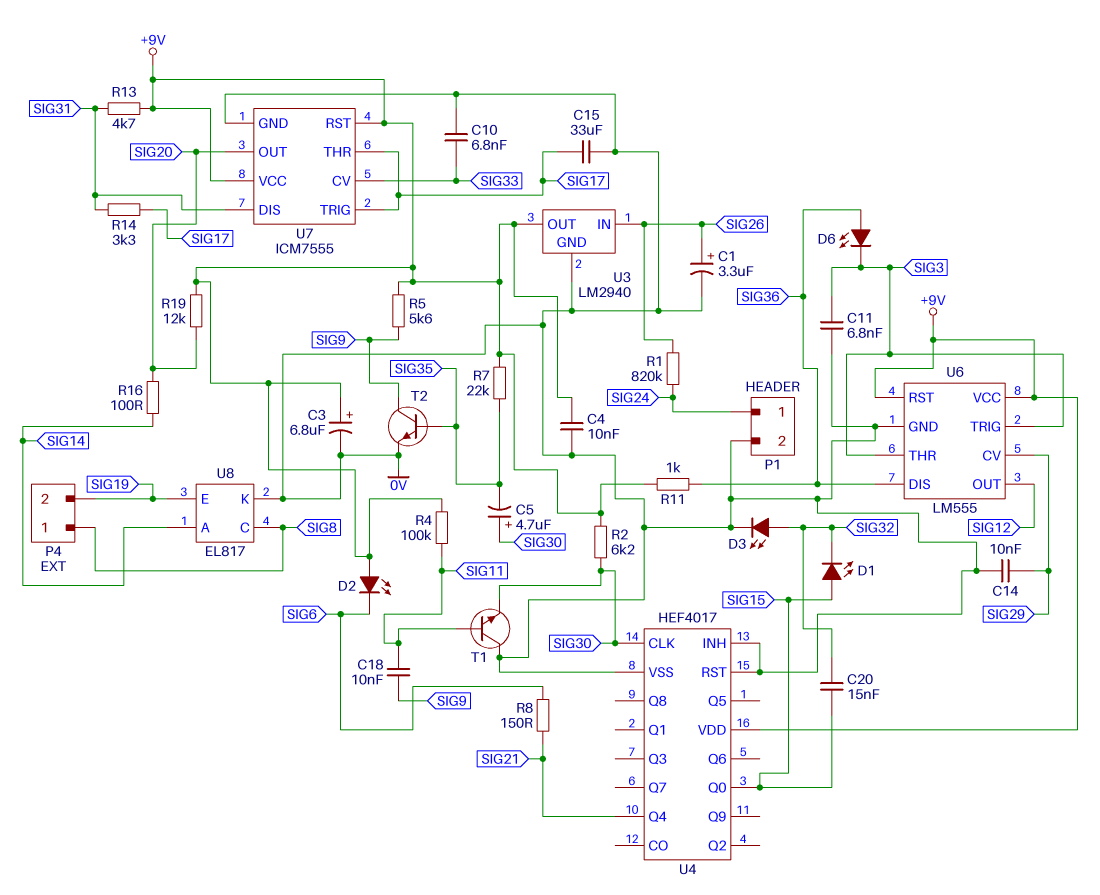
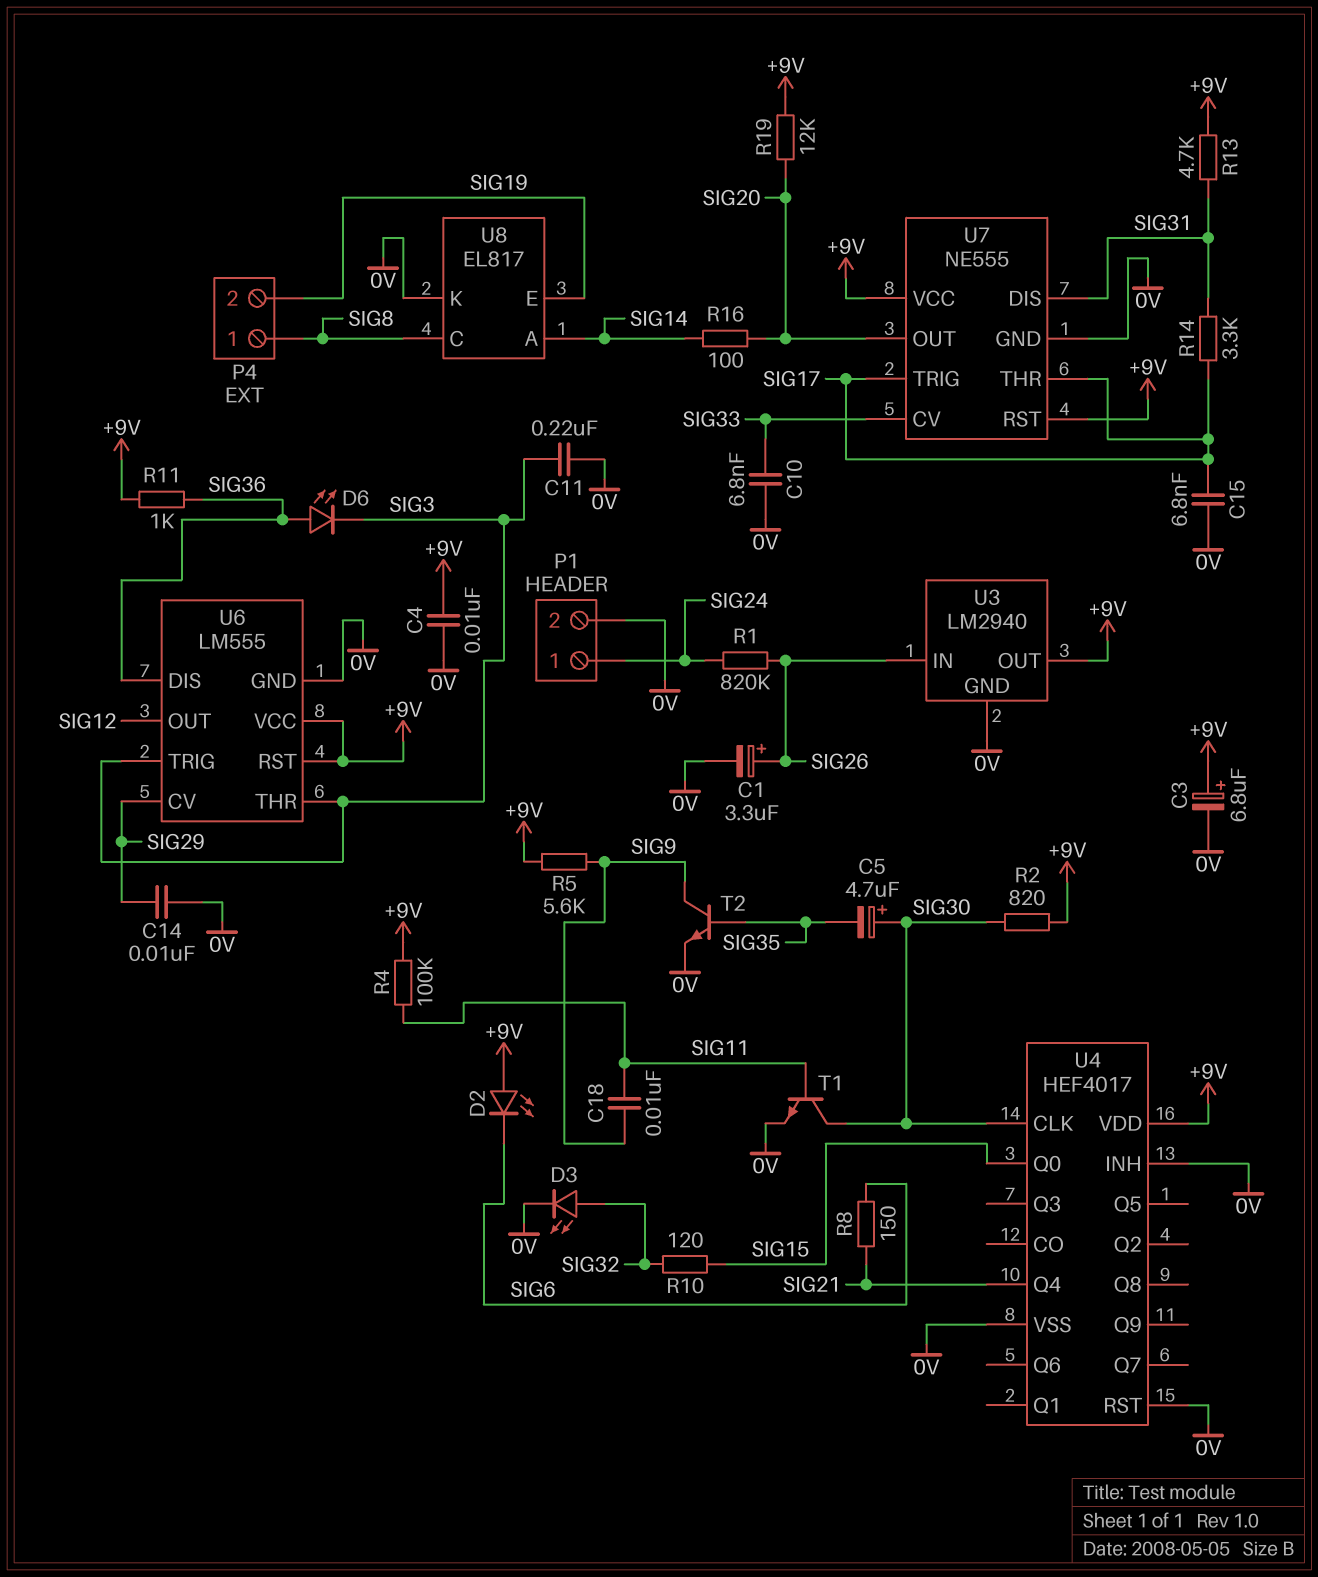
C11: 6.8nF (0V, SIG3) -> 220nF (0V, SIG3)
C15: 33uF (0V, SIG17) -> 6.8nF (0V, SIG17)
C20: 15nF (SIG15, SIG32) -> none
D1: LED (A SIG15, K SIG32) -> none
R2: 6.2k (+9V, SIG30) -> 820 (+9V, SIG30)
R7: 22k (+9V, SIG35) -> none
R10: none -> 120 (SIG15, SIG32)
T1: NPN (B SIG11, C 0V, E SIG30) -> NPN (B SIG11, C SIG30, E 0V)
U7: ICM7555 -> NE555

